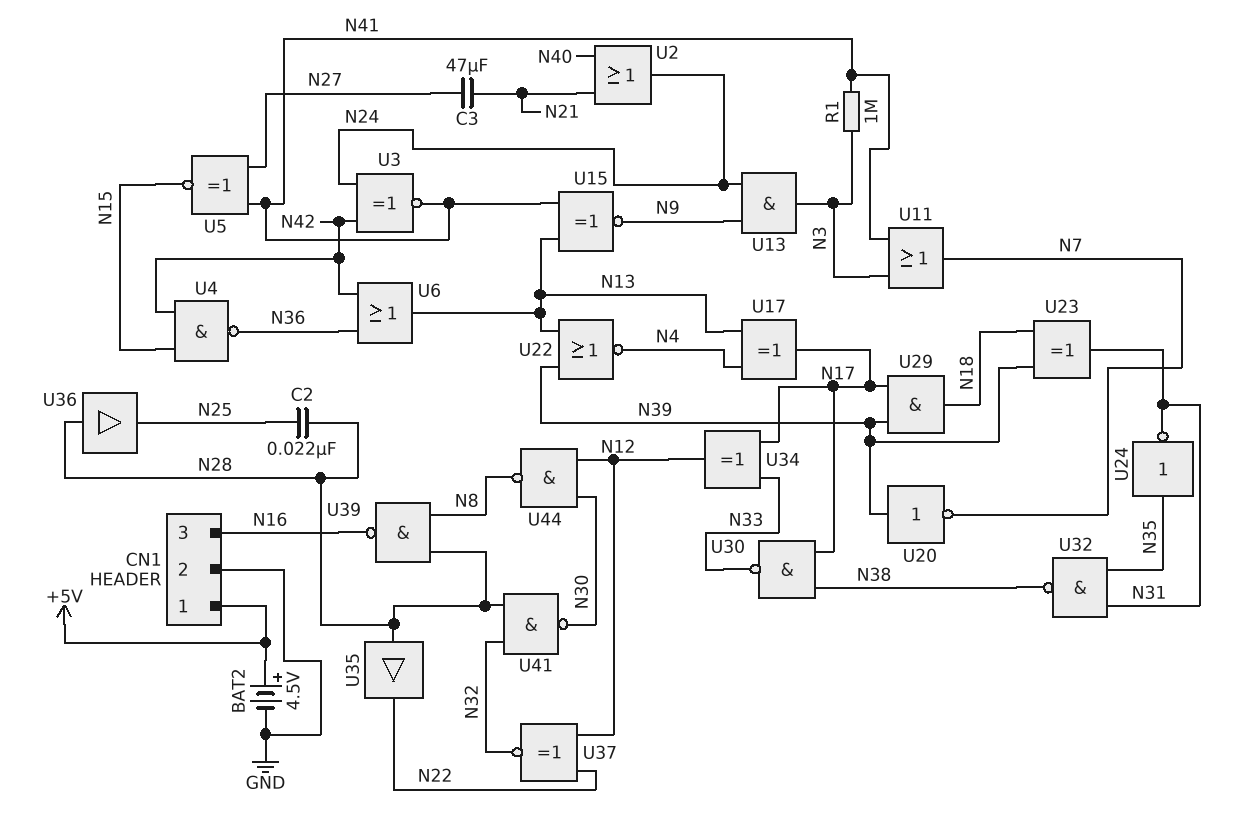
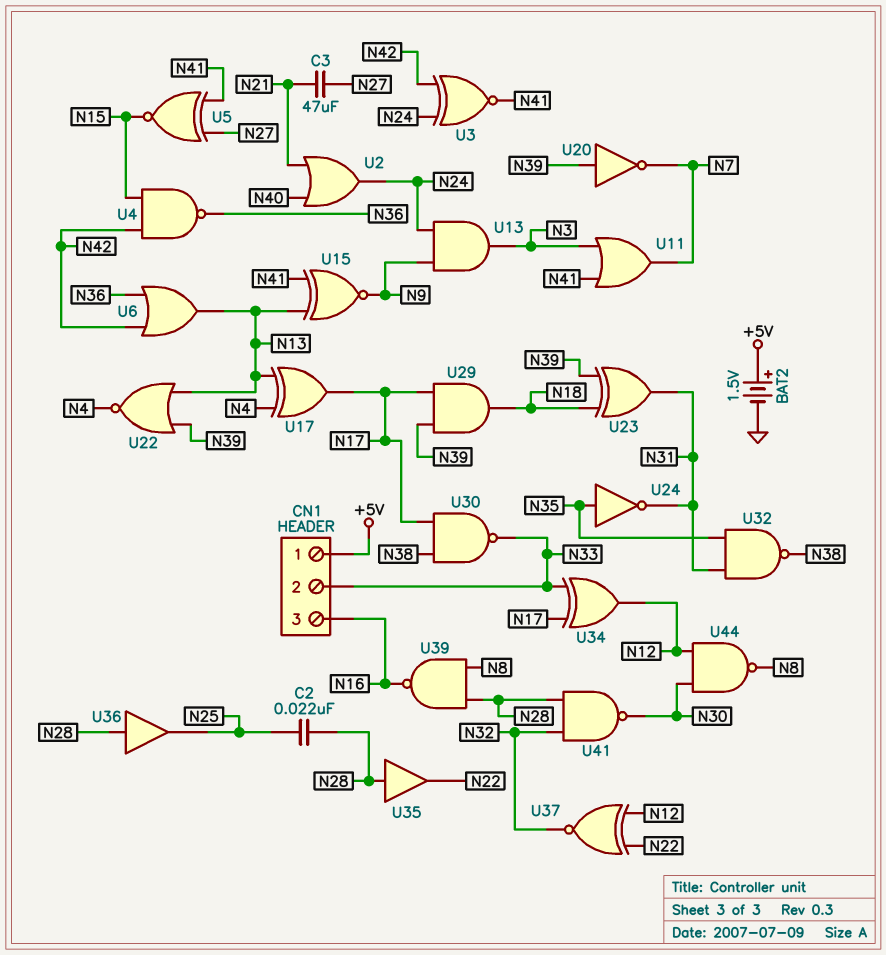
BAT2: 4.5V (plus +5V, minus GND) -> 1.5V (plus +5V, minus GND)
CN1 pin 2: GND -> N33
R1: 1M (N3, N41) -> none

